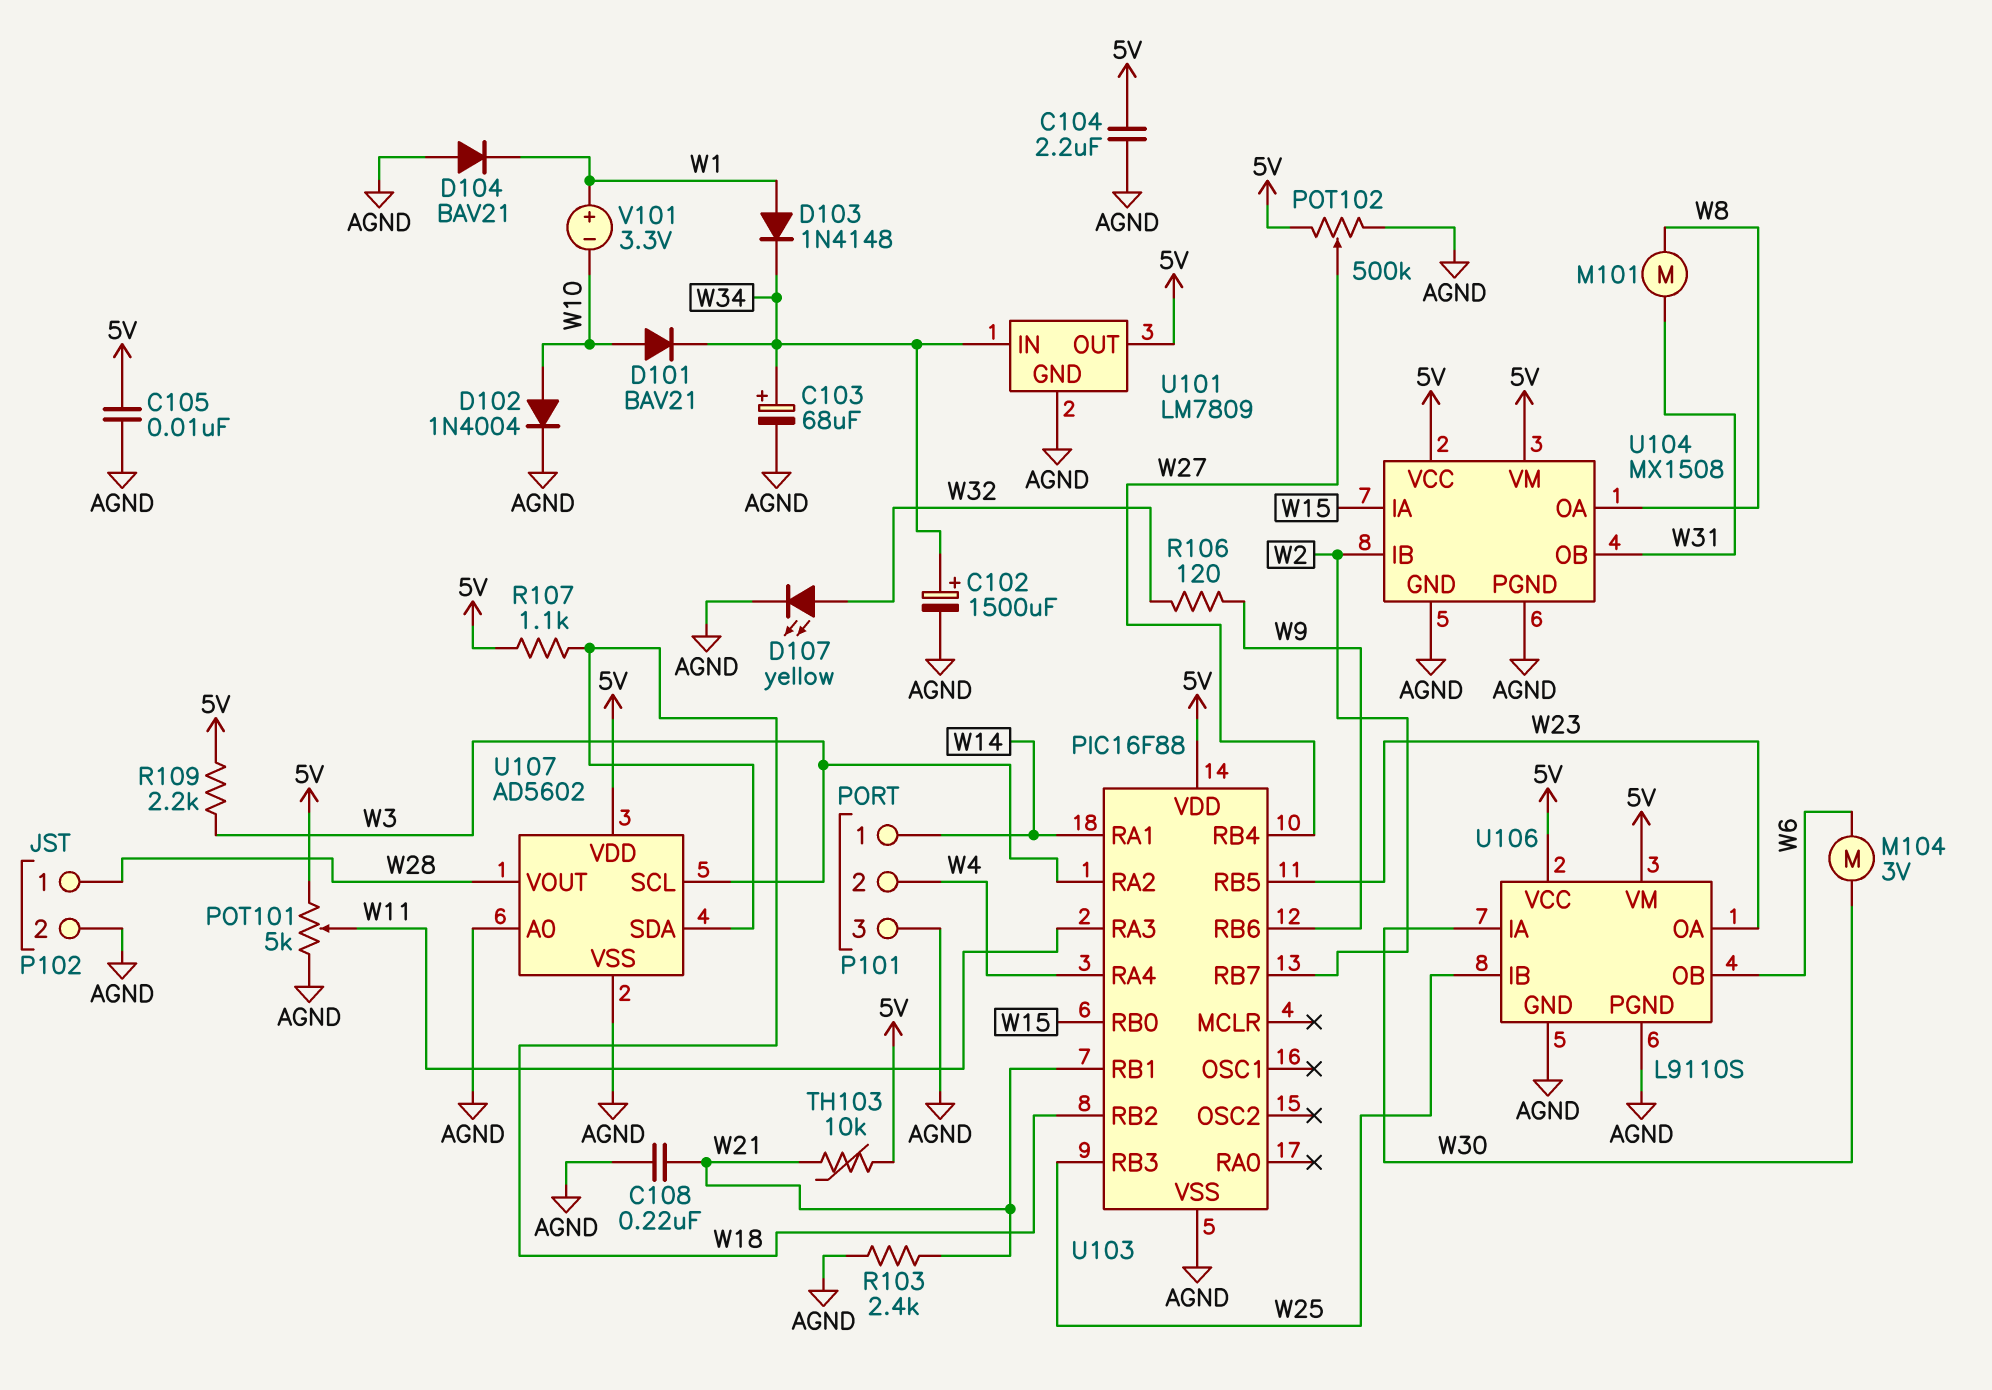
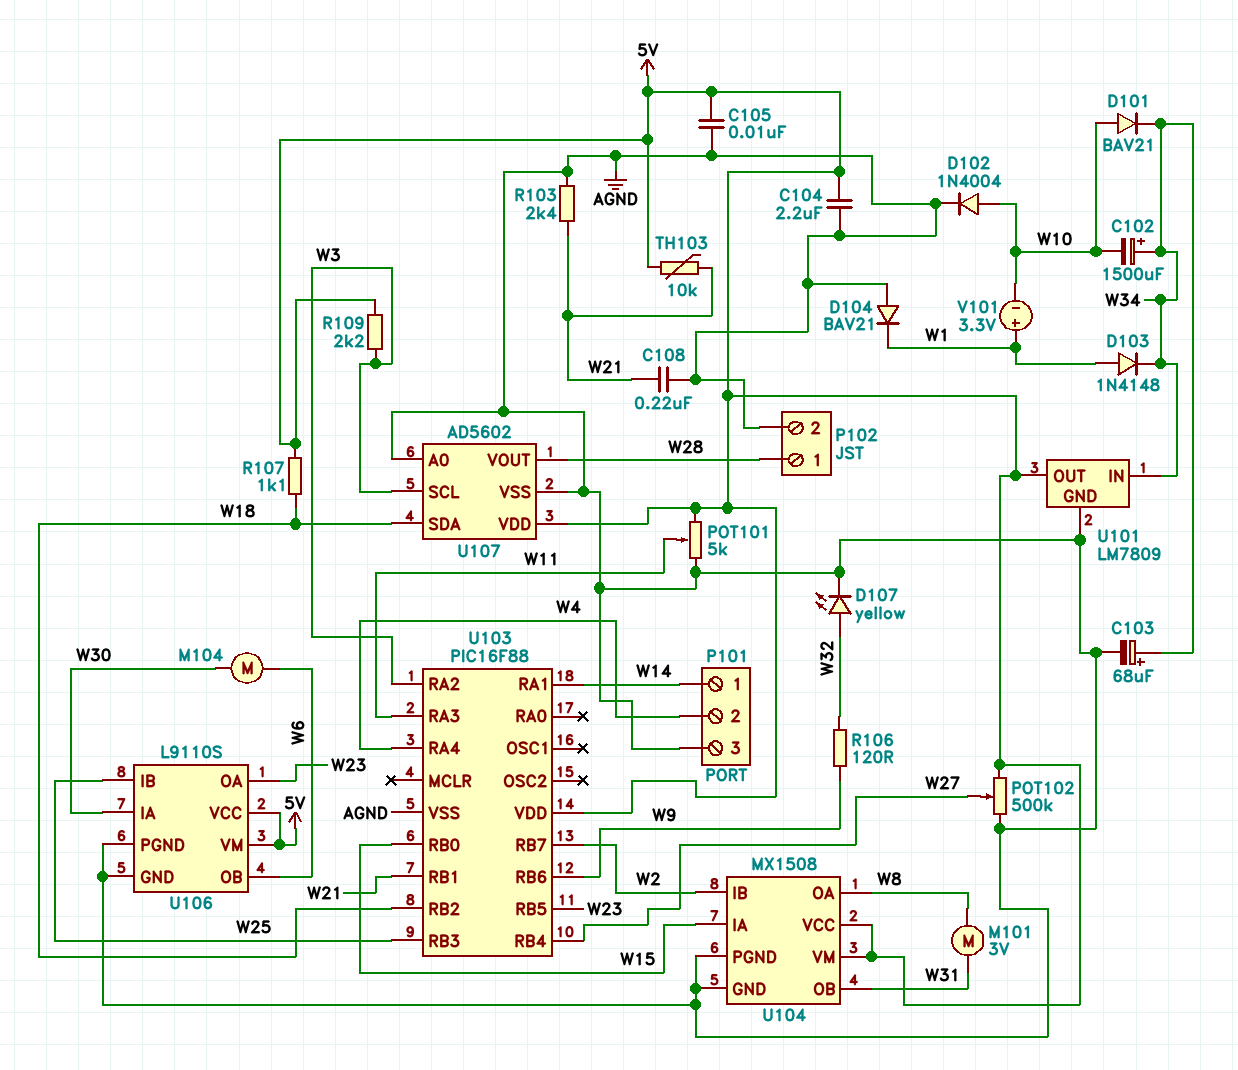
C102: 1500uF (plus W34, minus AGND) -> 1500uF (plus W34, minus W10)
M101: motor (W8, W31) -> motor 3V (W8, W31)
M104: motor 3V (W6, W30) -> motor (W6, W30)

